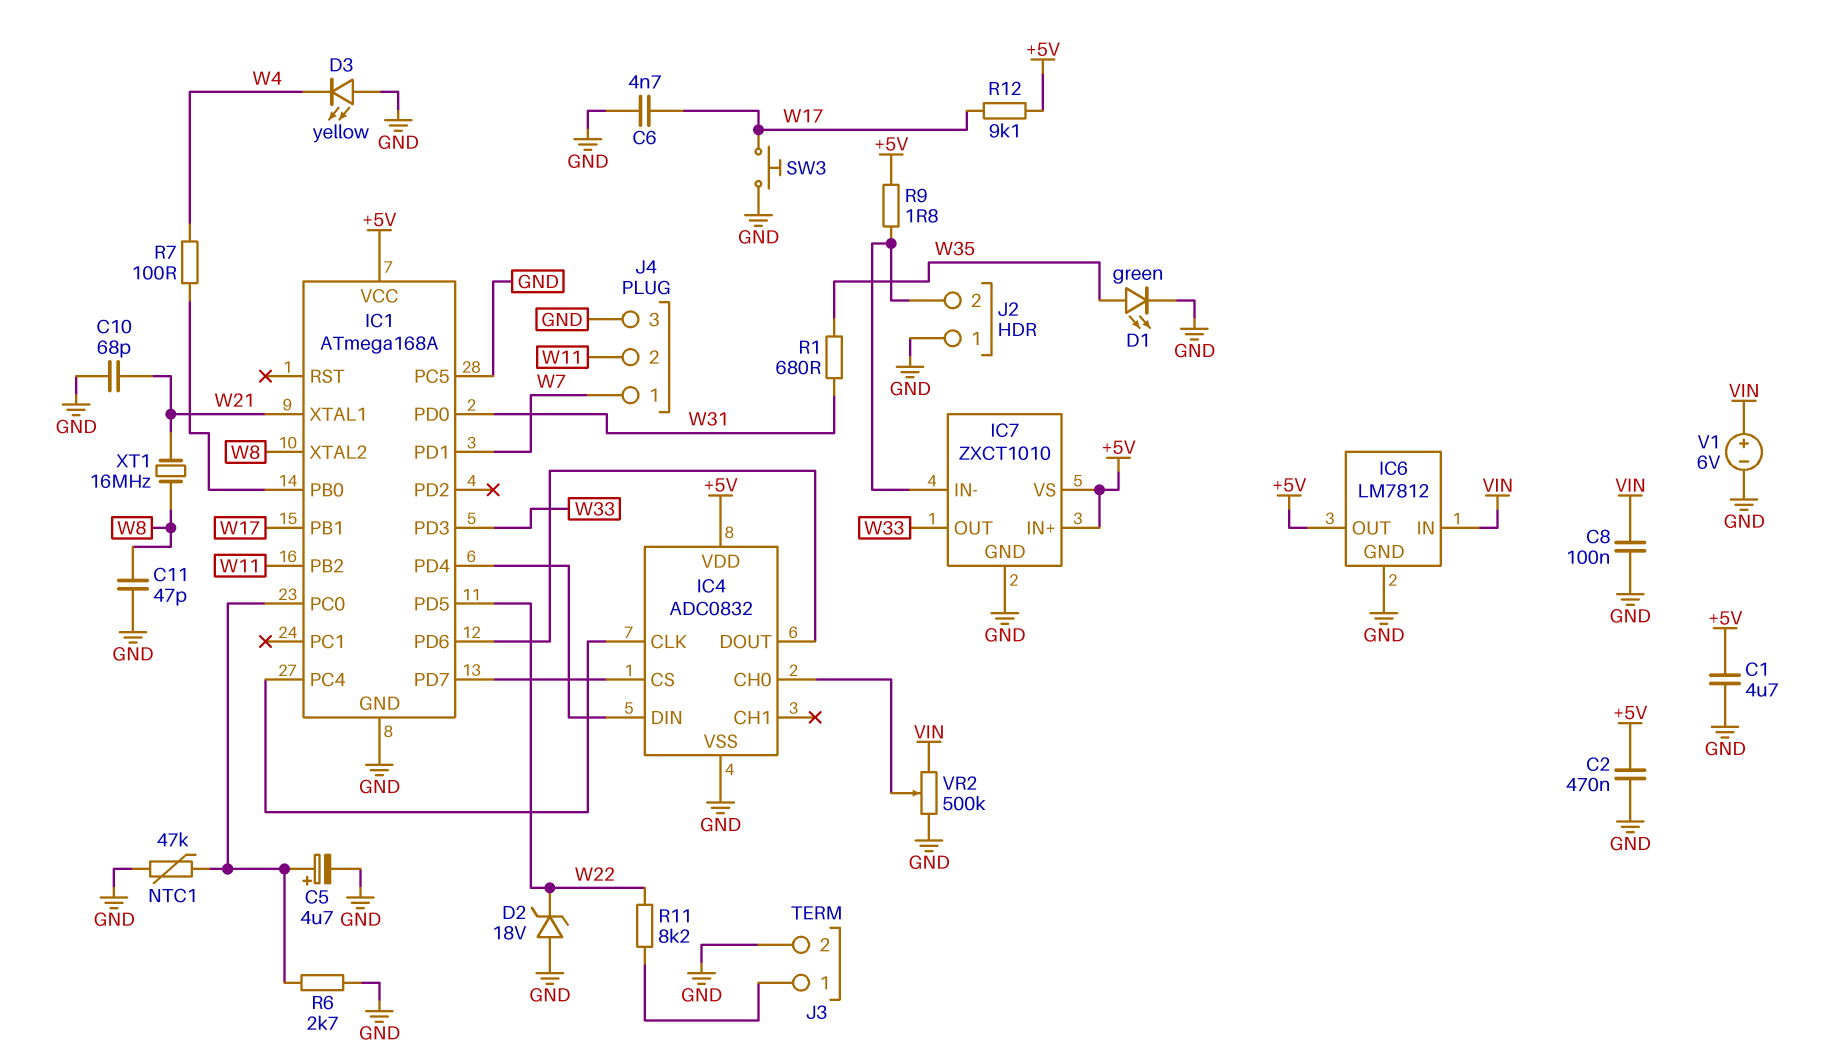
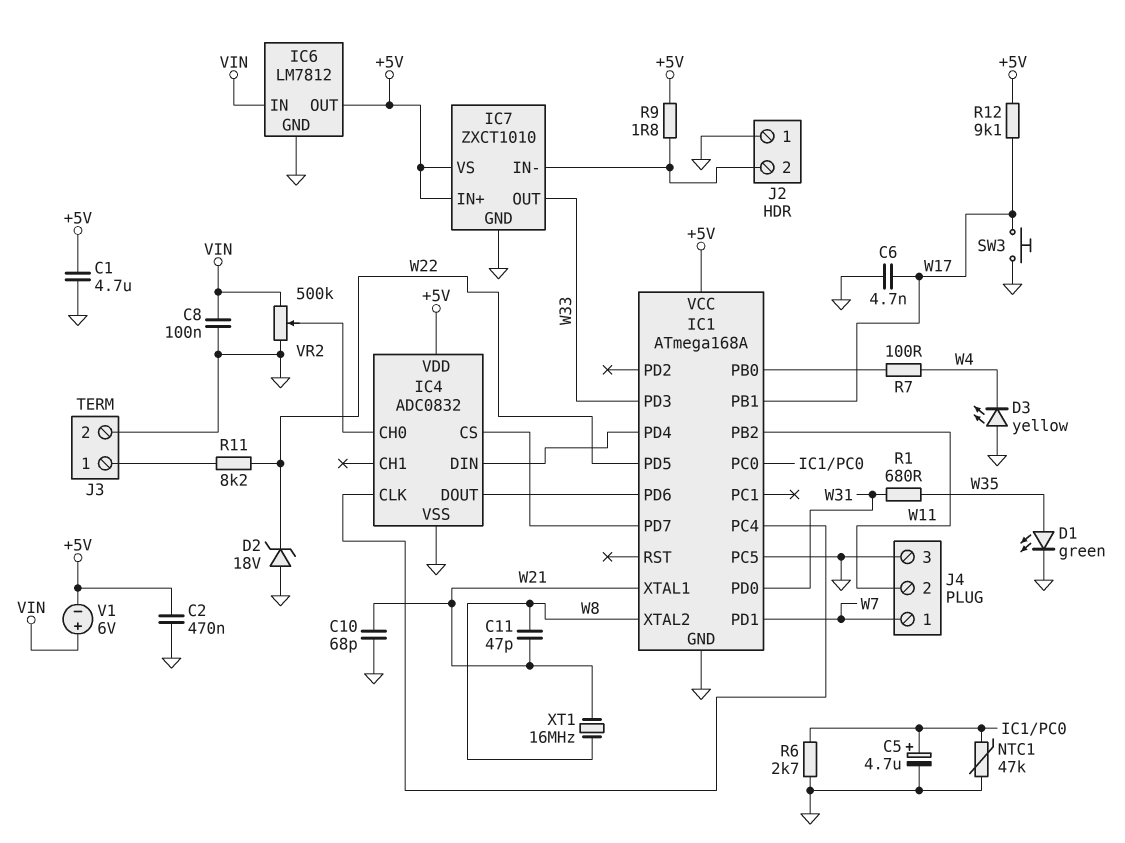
C11: 47pF (GND, W8) -> 47pF (W8, W21)
V1: 6V (plus VIN, minus GND) -> 6V (plus VIN, minus +5V)

